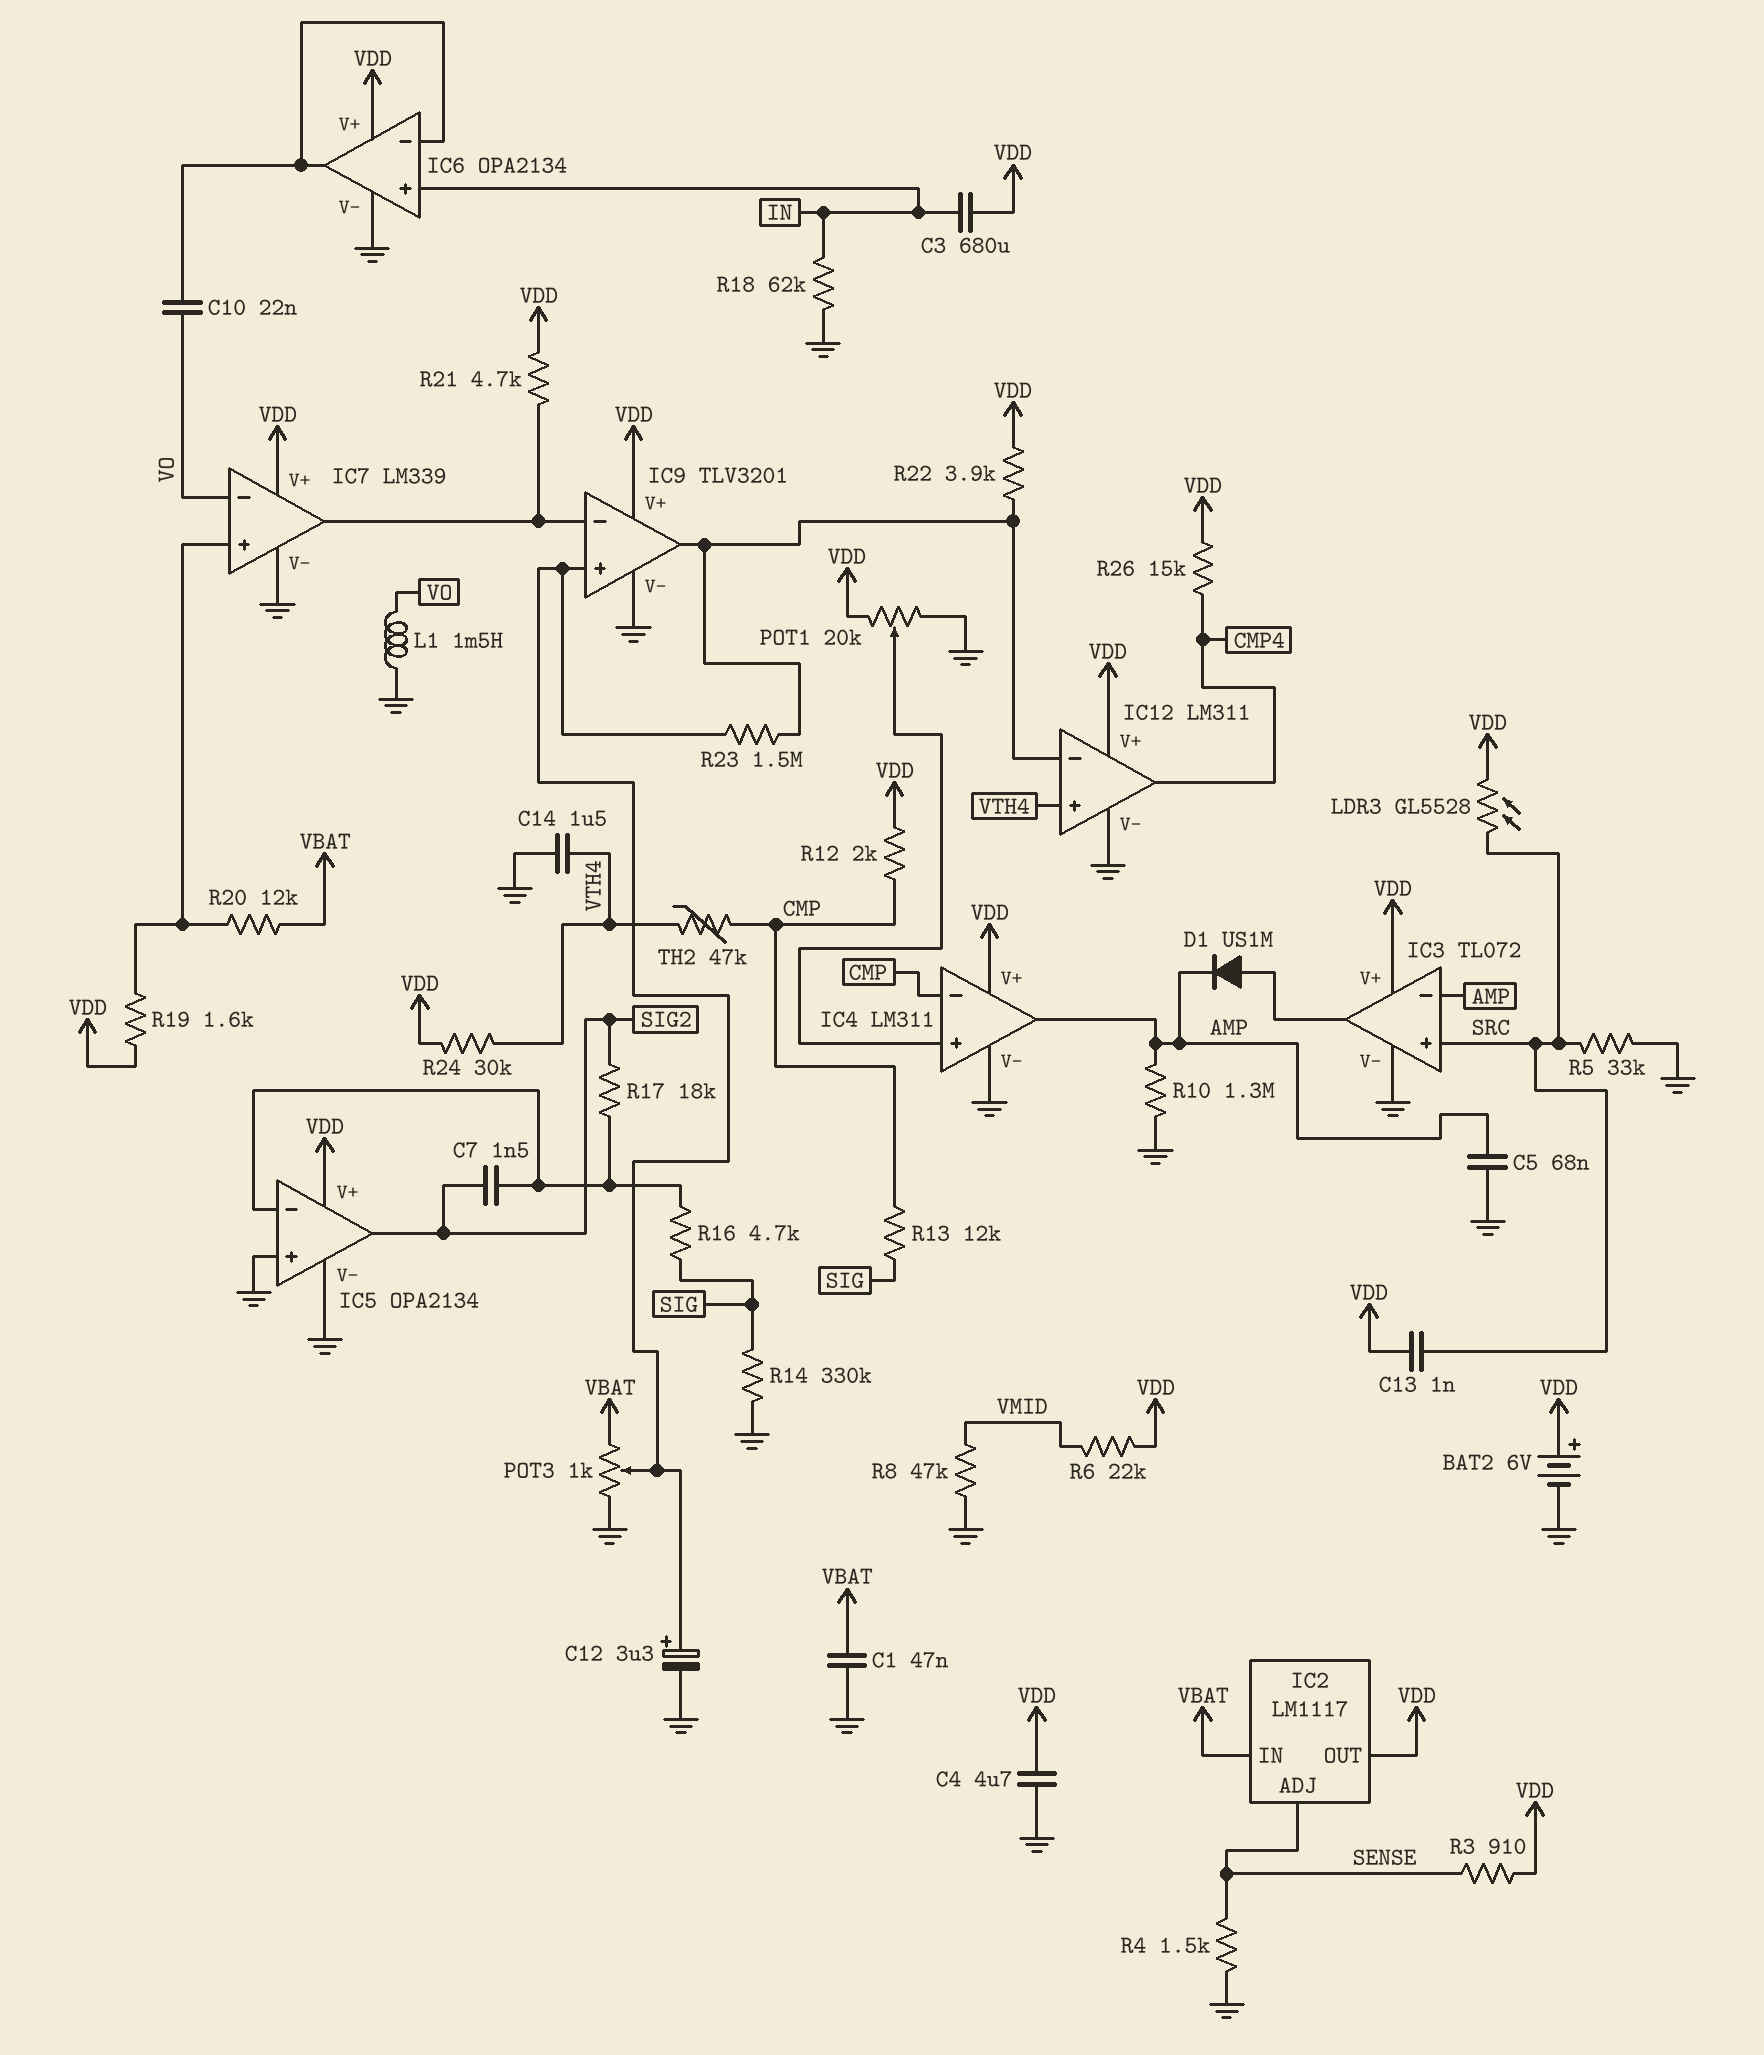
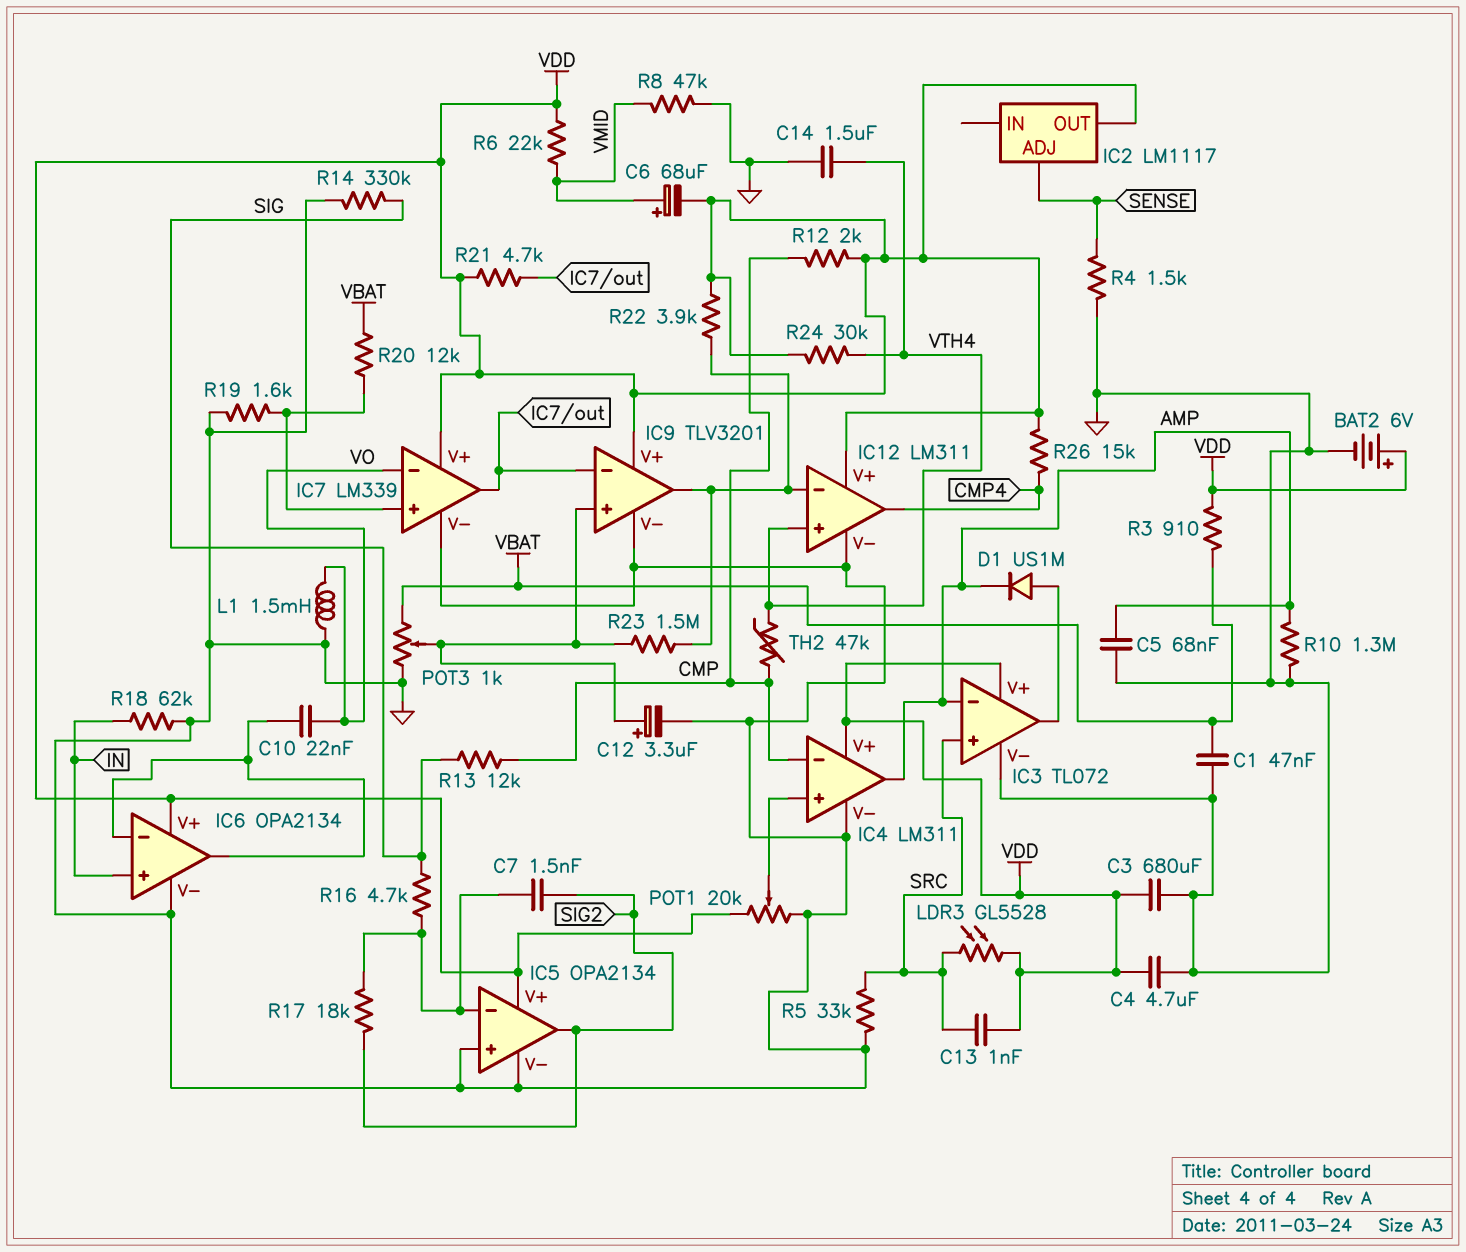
C3: 680uF (IN, VDD) -> 680uF (GND, VDD)
C6: none -> 68uF (plus VMID, minus VDD)
IC2 pin IN: VBAT -> none
R3: 910 (SENSE, VDD) -> 910 (VBAT, VDD)
R19: 1.6k (IC7/in+, VDD) -> 1.6k (GND, IC7/in+)

